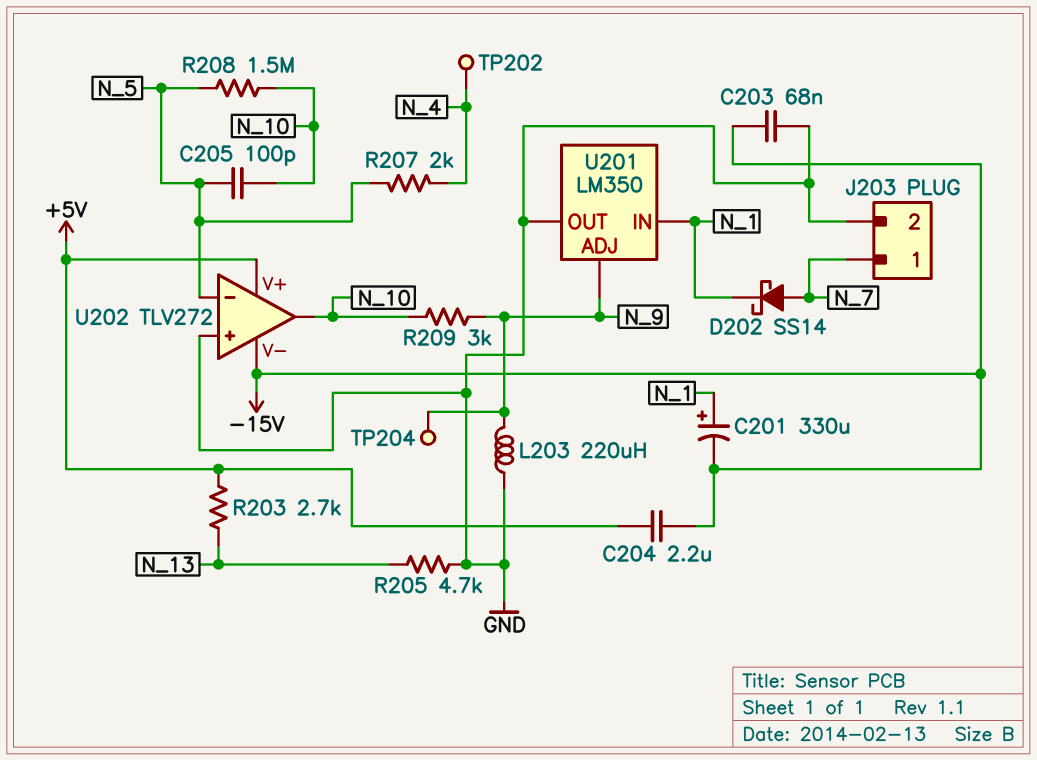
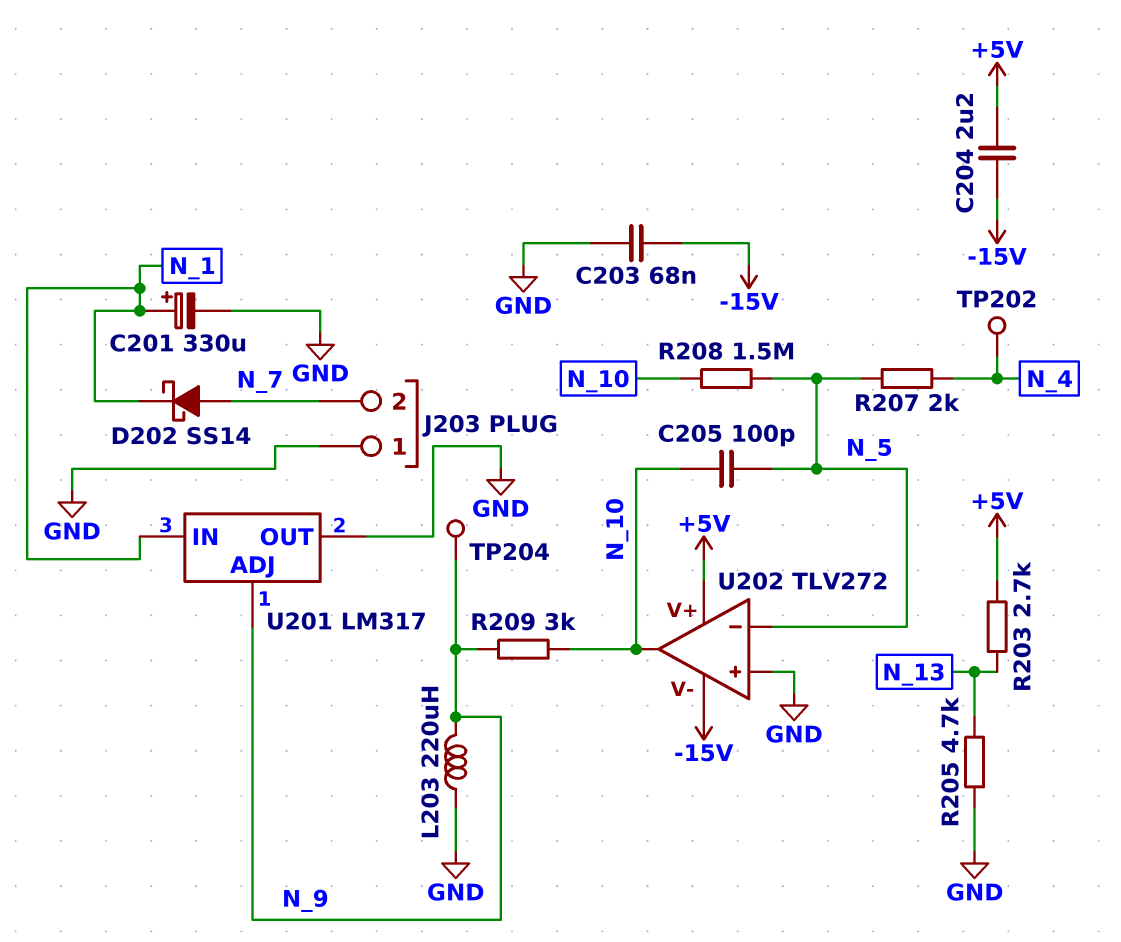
C201: 330uF (plus N_1, minus -15V) -> 330uF (plus N_1, minus GND)
J203 pin 1: N_7 -> GND
J203 pin 2: GND -> N_7
U201: LM350 -> LM317

